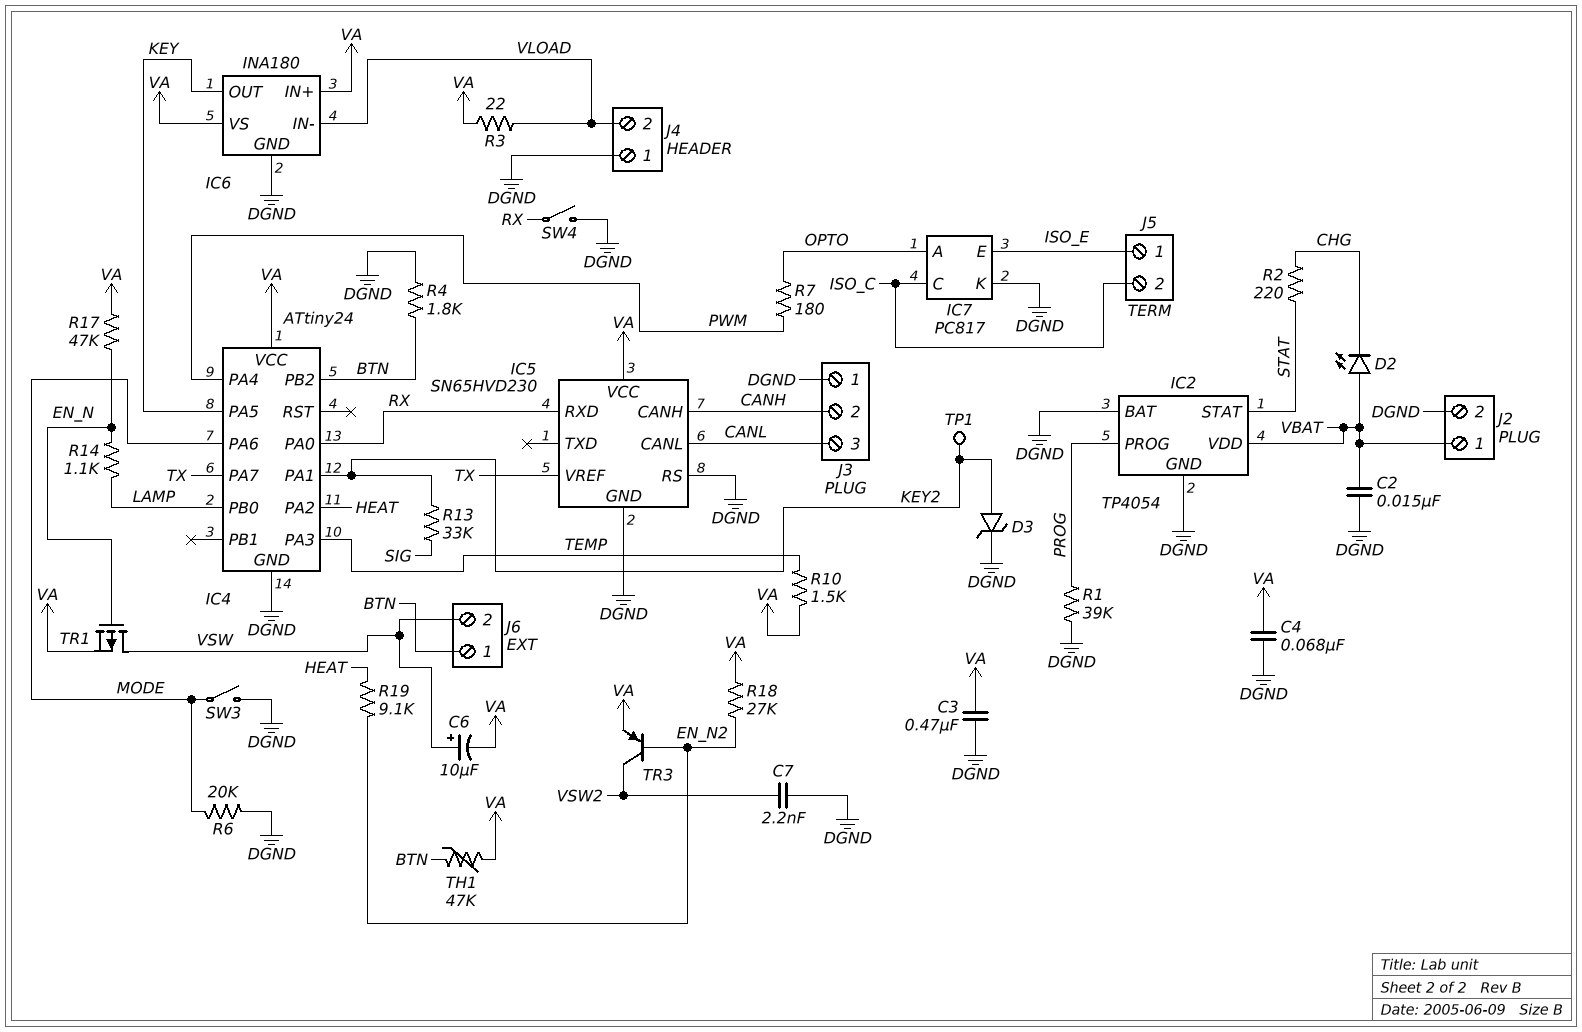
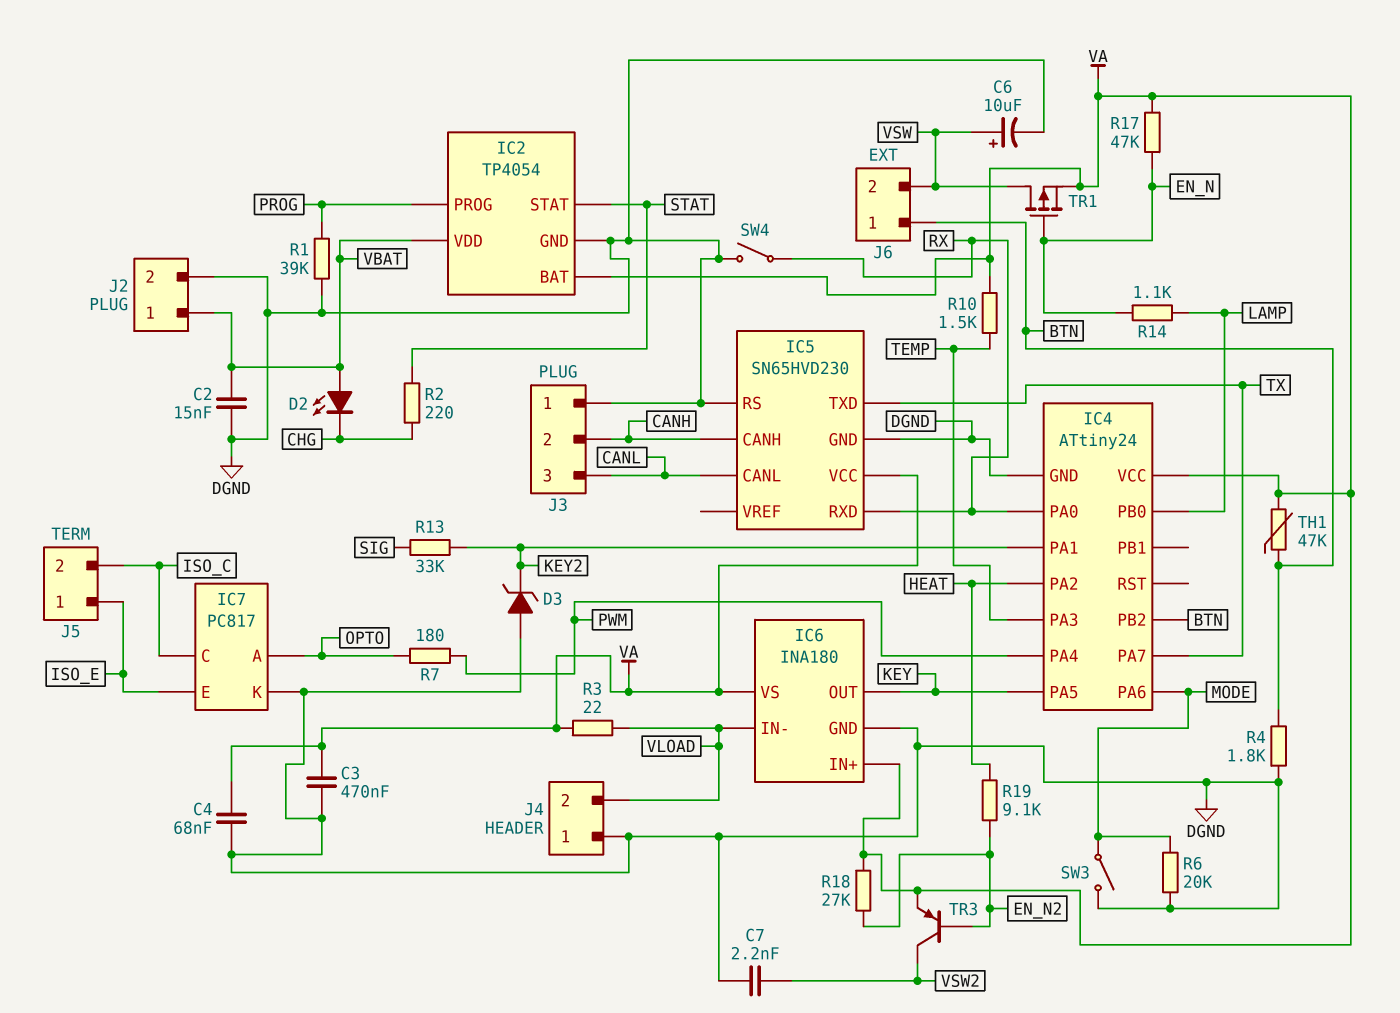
C6: 10uF (plus VSW, minus VA) -> 10uF (plus VSW, minus DGND)
D3: zener (A KEY2, K DGND) -> zener (A DGND, K KEY2)
IC2 pin BAT: DGND -> VA
IC5 pin TXD: none -> TX
IC5 pin VREF: TX -> none
TP1: test point (KEY2) -> none

